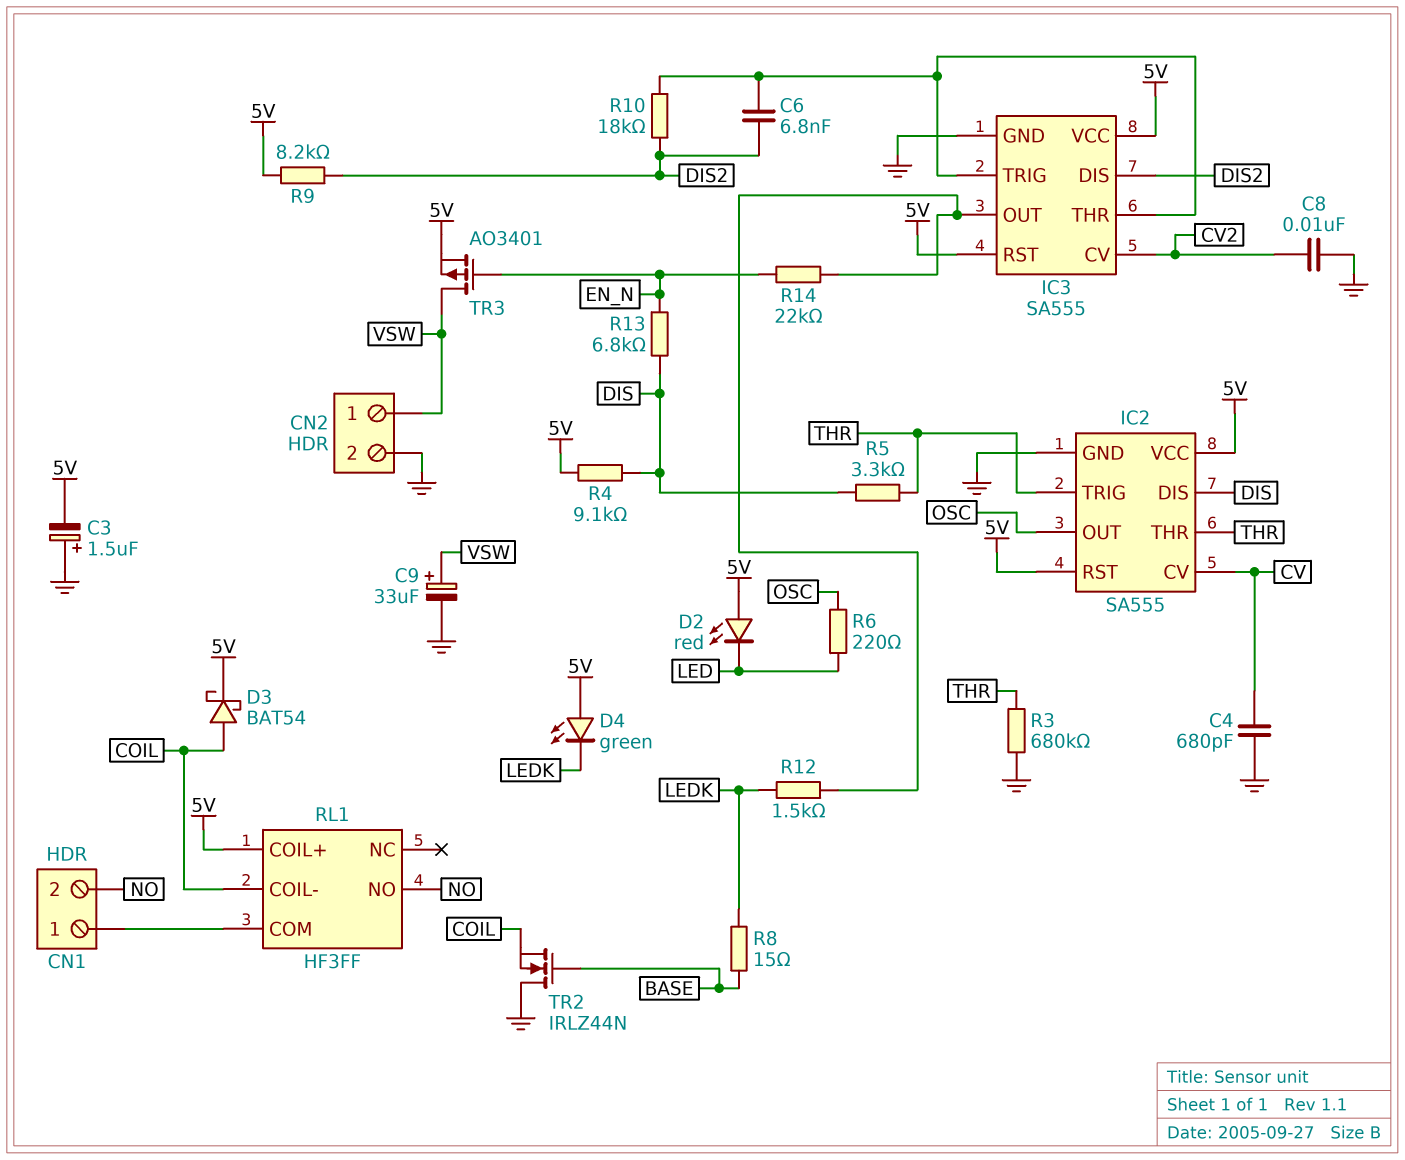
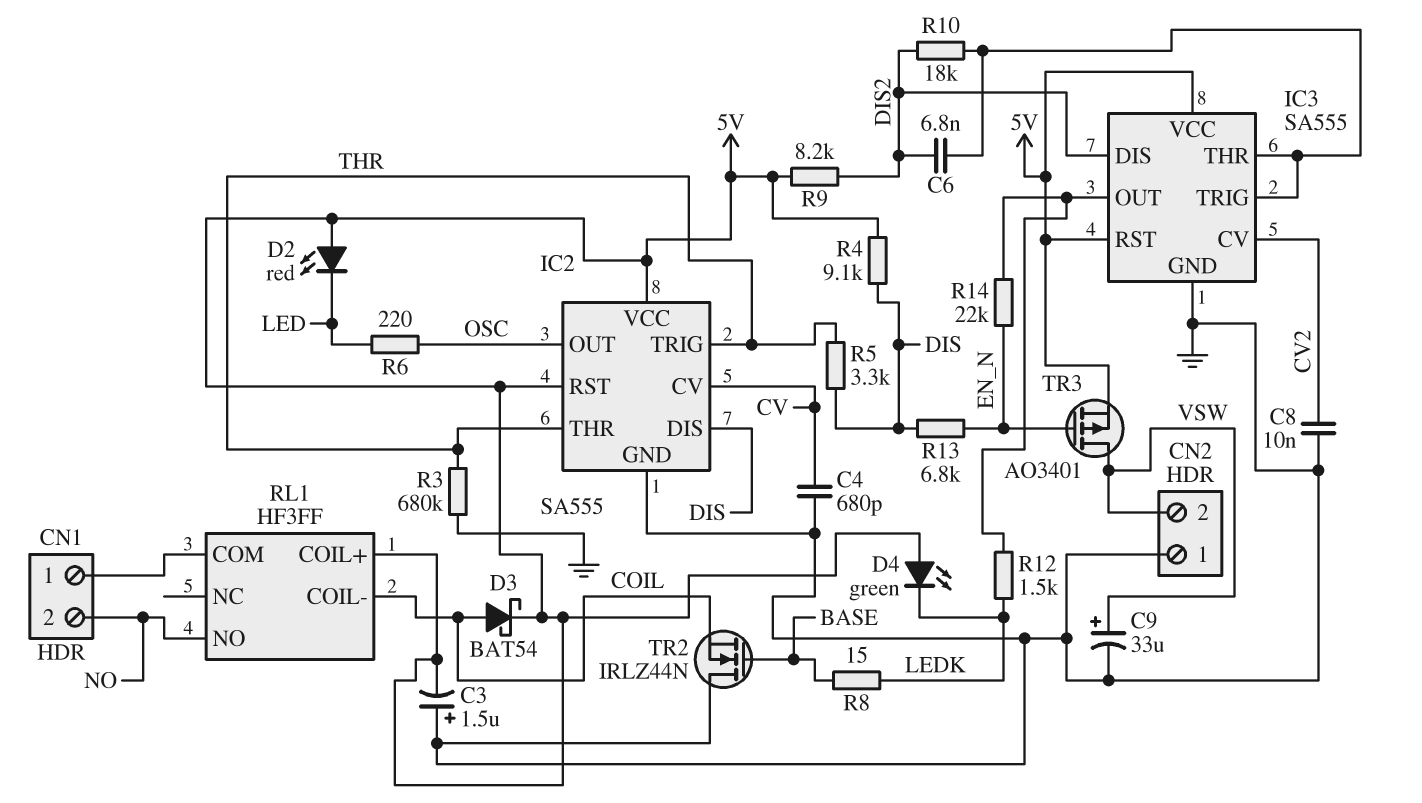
CN2 pin 1: VSW -> GND
CN2 pin 2: GND -> VSW

